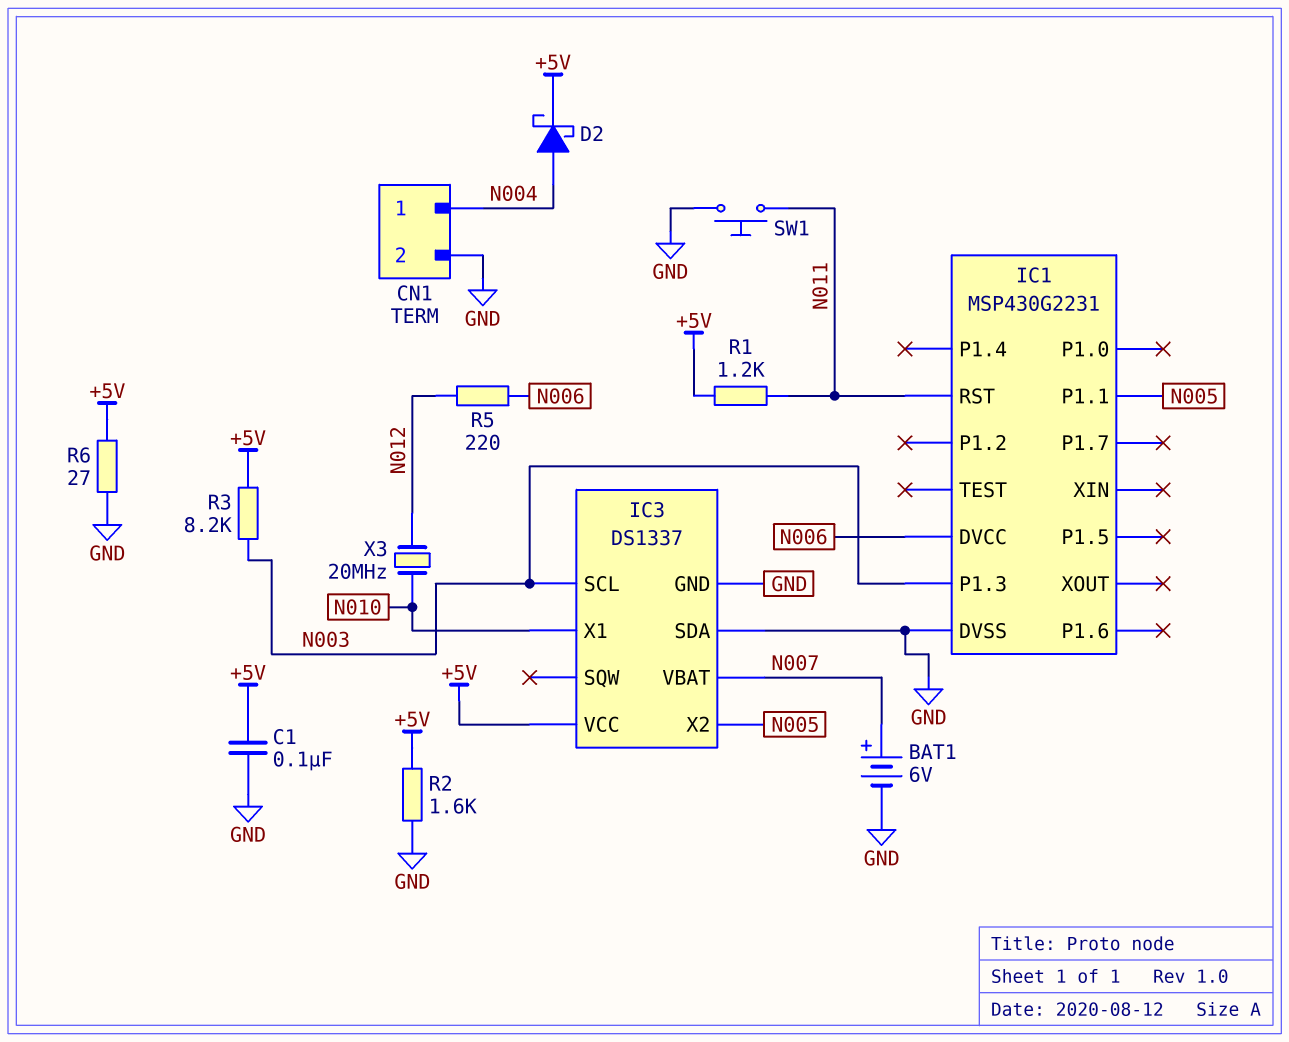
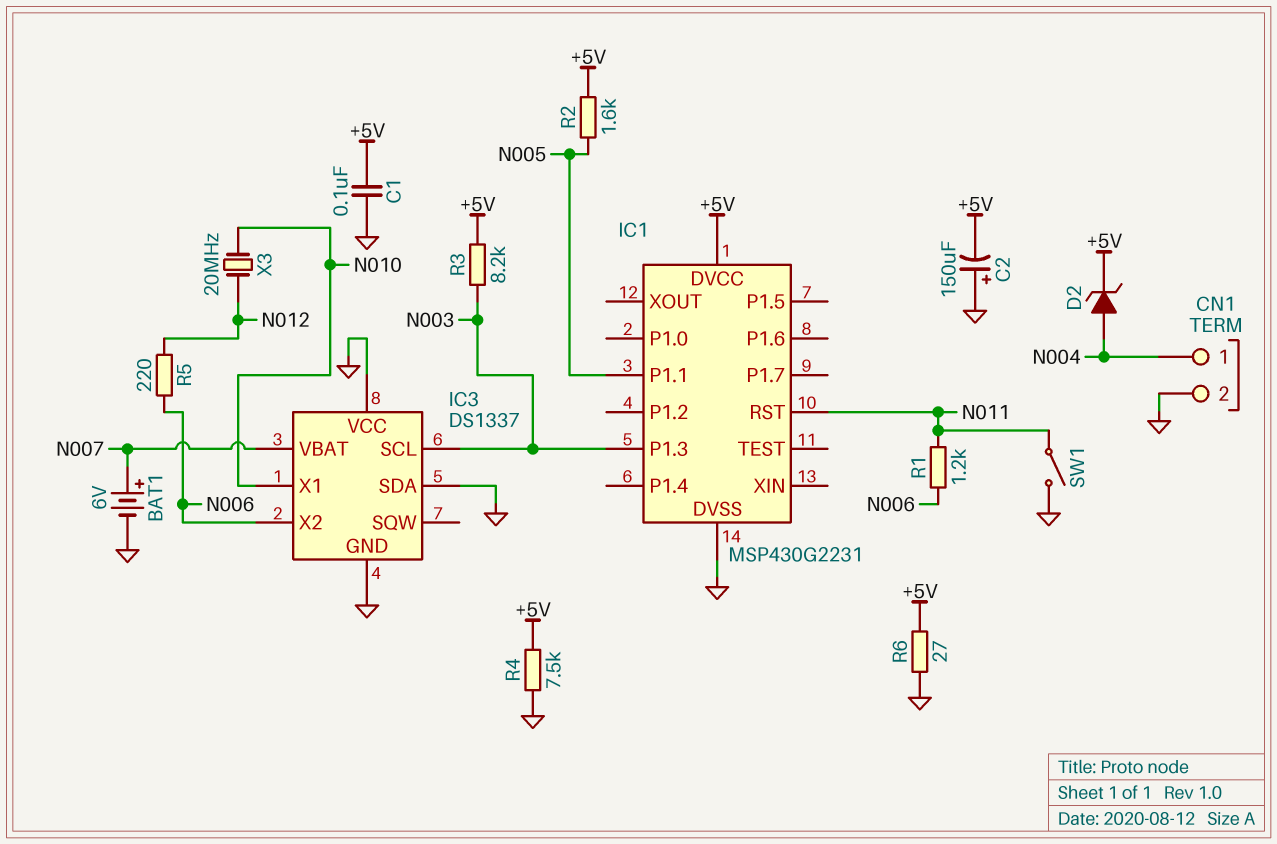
C2: none -> 150uF (plus GND, minus +5V)
D2: schottky (A N004, K +5V) -> zener (A N004, K +5V)
IC1 pin DVCC: N006 -> +5V
IC3 pin VCC: +5V -> GND
IC3 pin X2: N005 -> N006
R1: 1.2k (+5V, N011) -> 1.2k (N006, N011)
R2: 1.6k (+5V, GND) -> 1.6k (+5V, N005)
R4: none -> 7.5k (+5V, GND)
SW1: button (GND, N011) -> switch (GND, N011)

